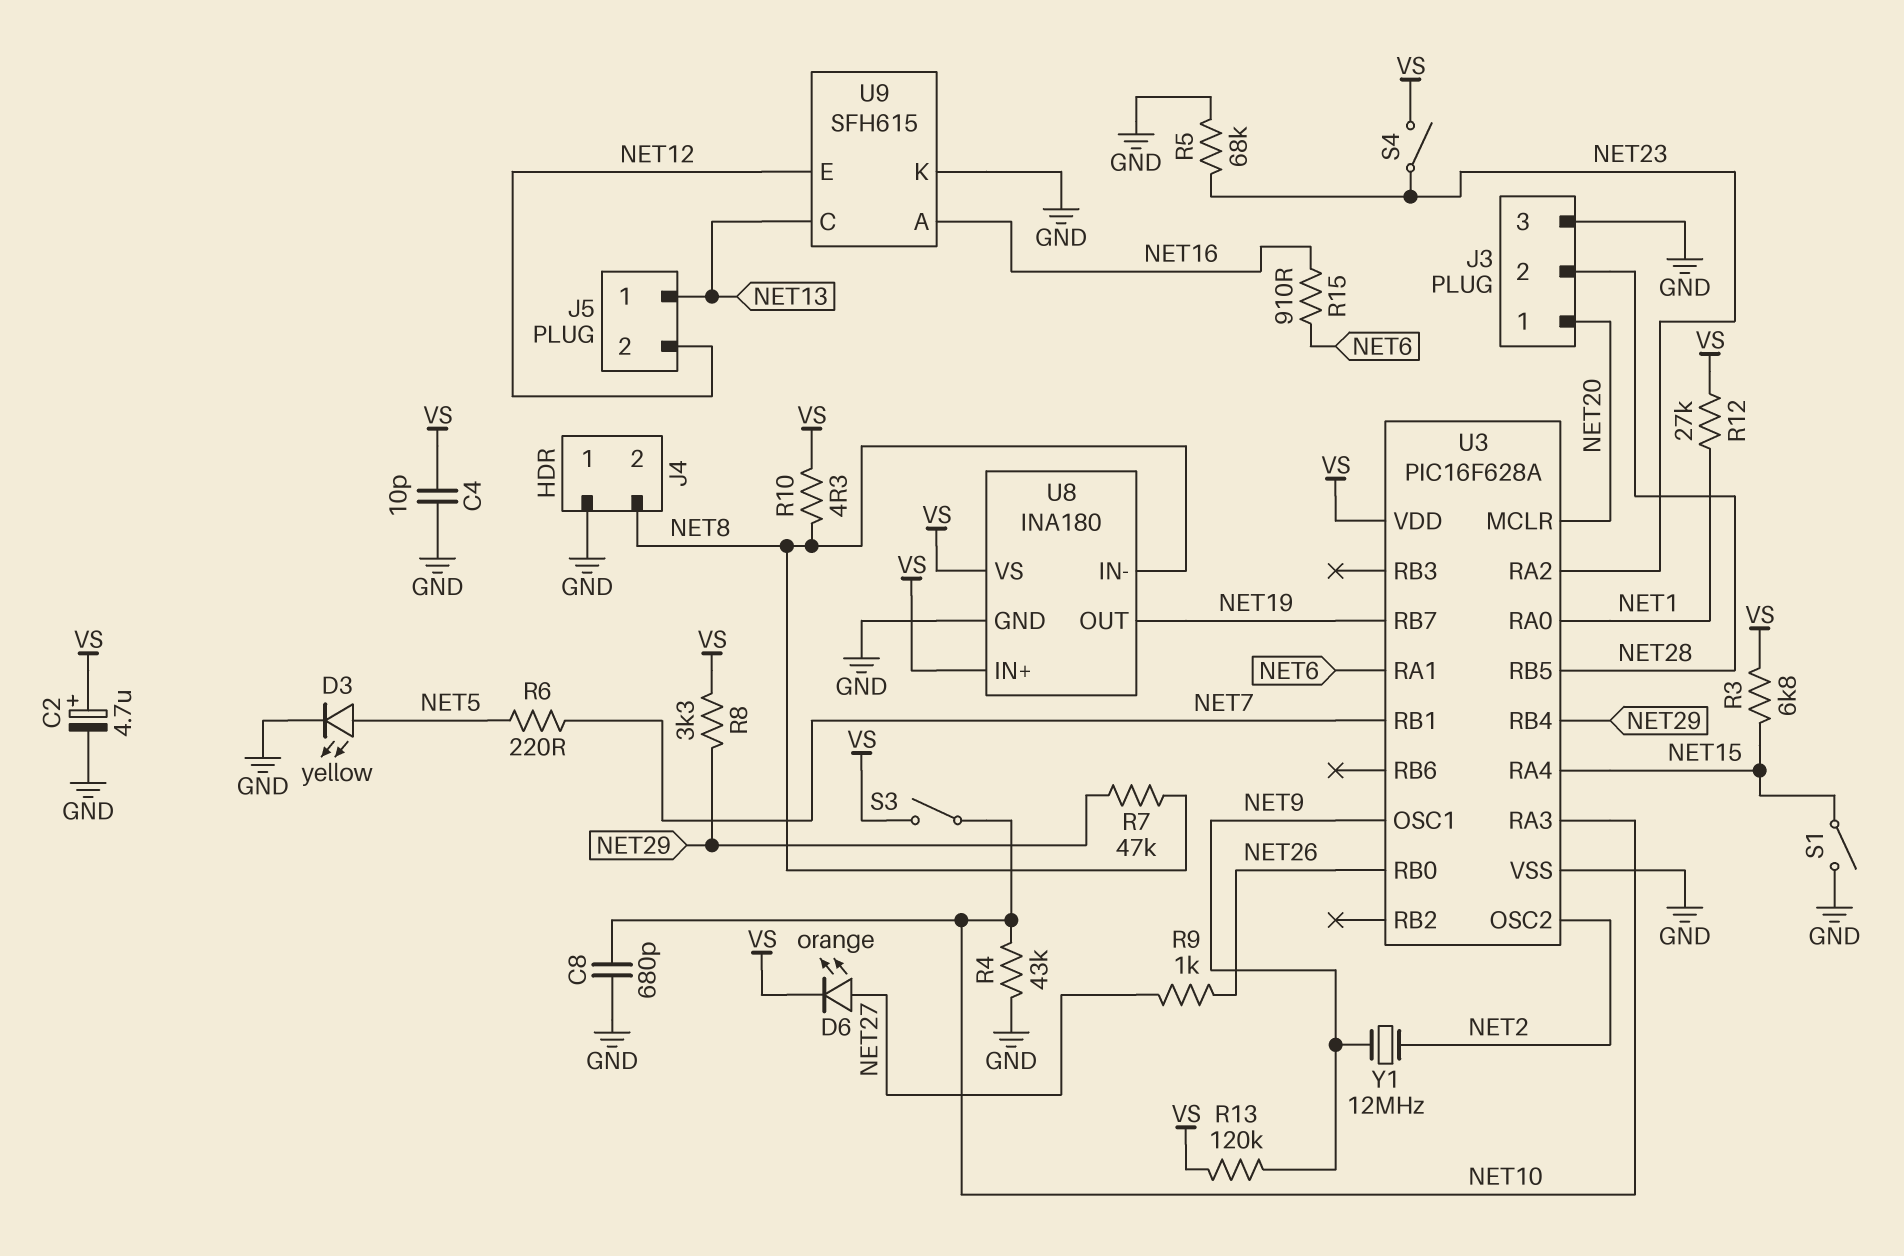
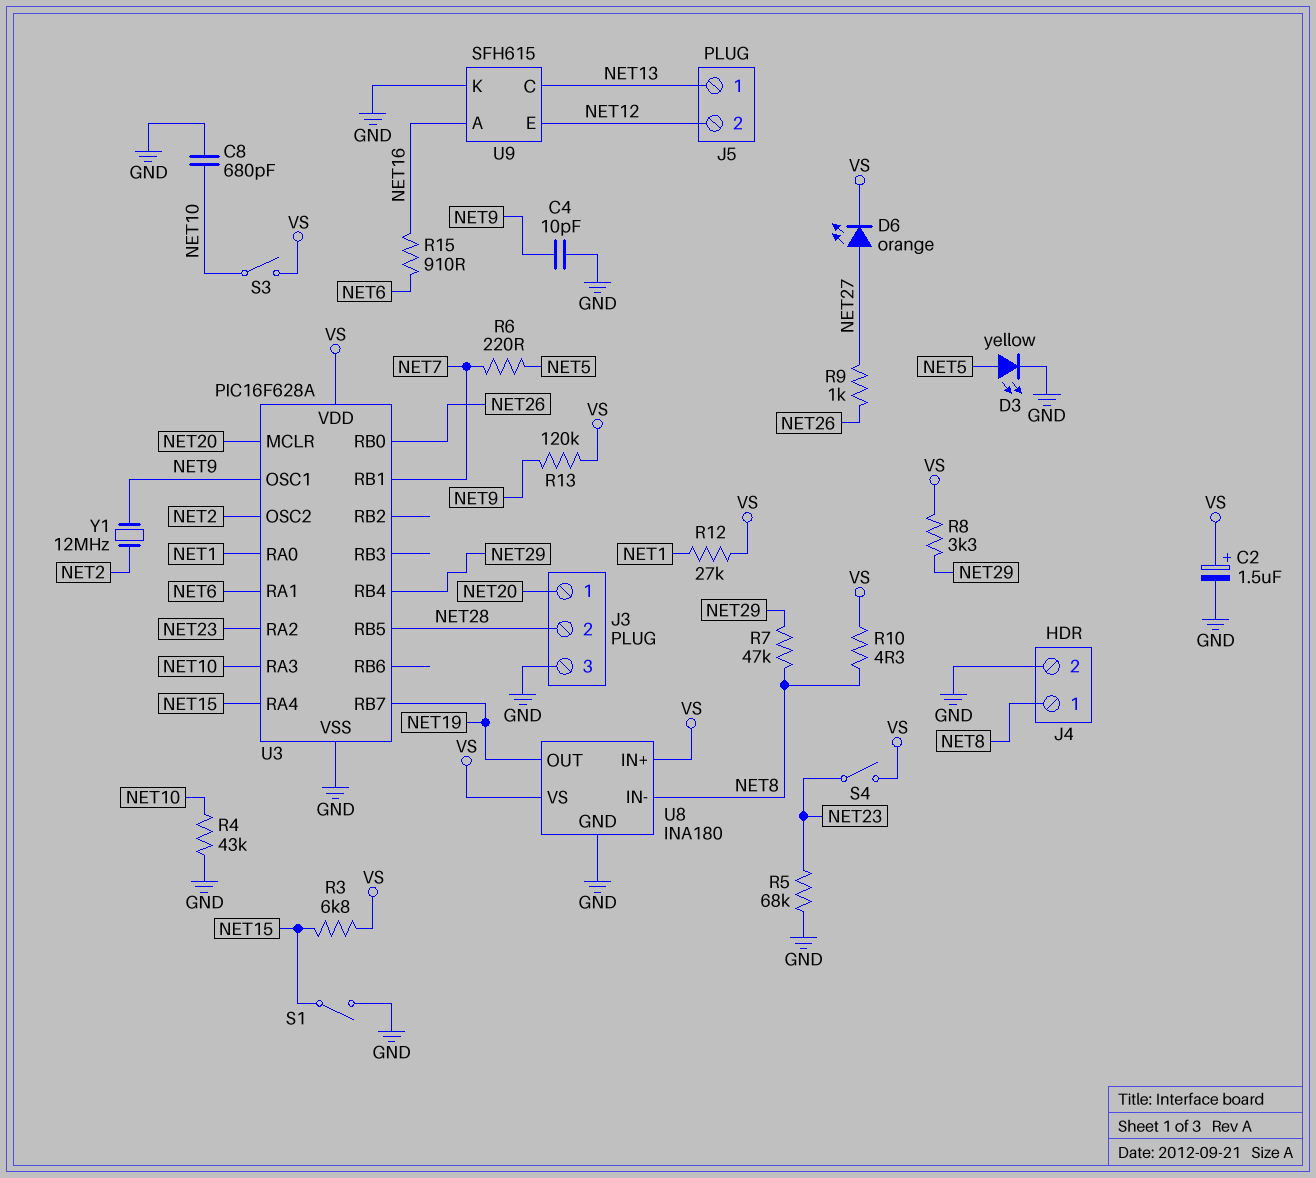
C2: 4.7uF (plus VS, minus GND) -> 1.5uF (plus VS, minus GND)
C4: 10pF (GND, VS) -> 10pF (GND, NET9)
J4 pin 1: GND -> NET8
J4 pin 2: NET8 -> GND

